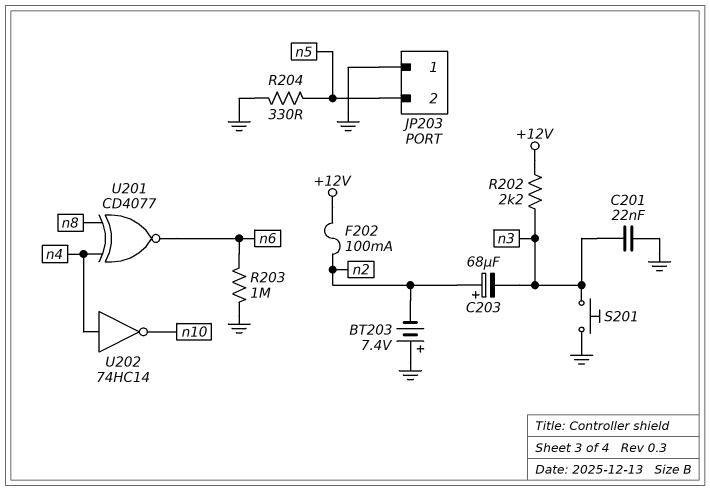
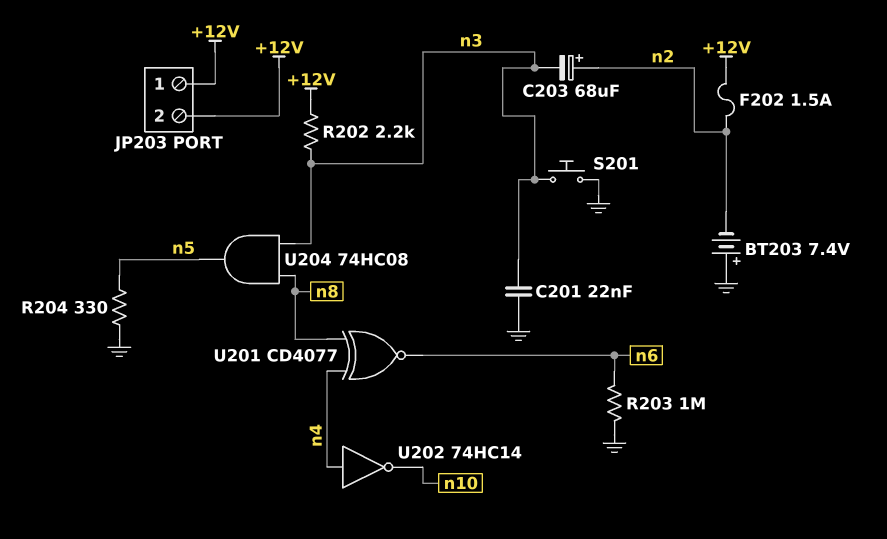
F202: 100mA (+12V, n2) -> 1.5A (+12V, n2)
JP203 pin 1: GND -> +12V
JP203 pin 2: n5 -> +12V
U204: none -> AND 74HC08 (in n3, in n8, out n5)

